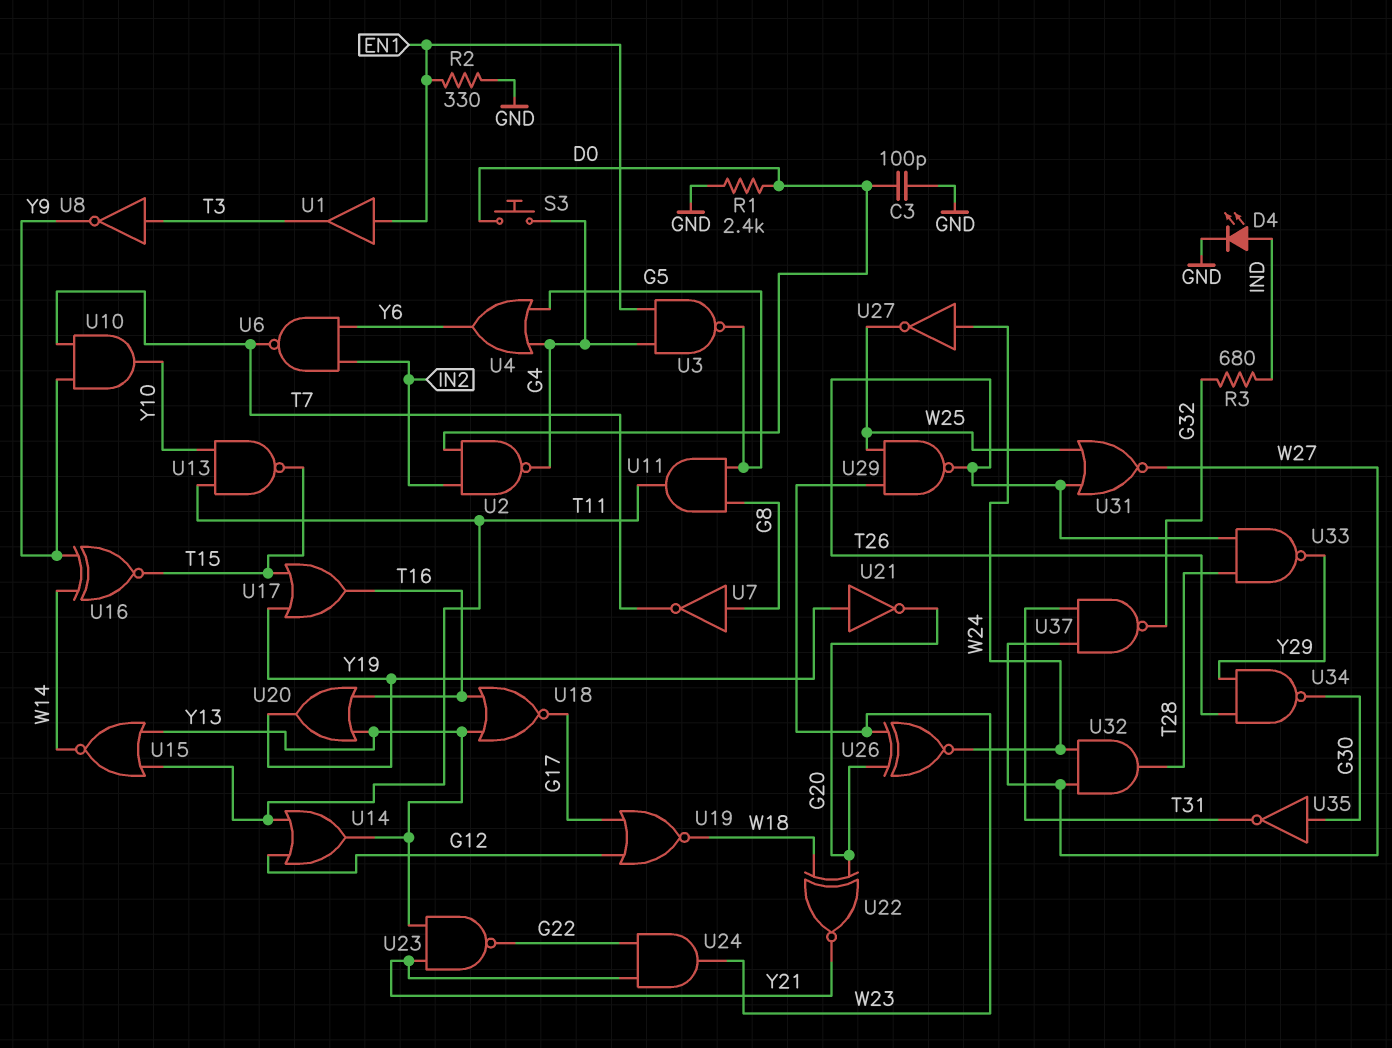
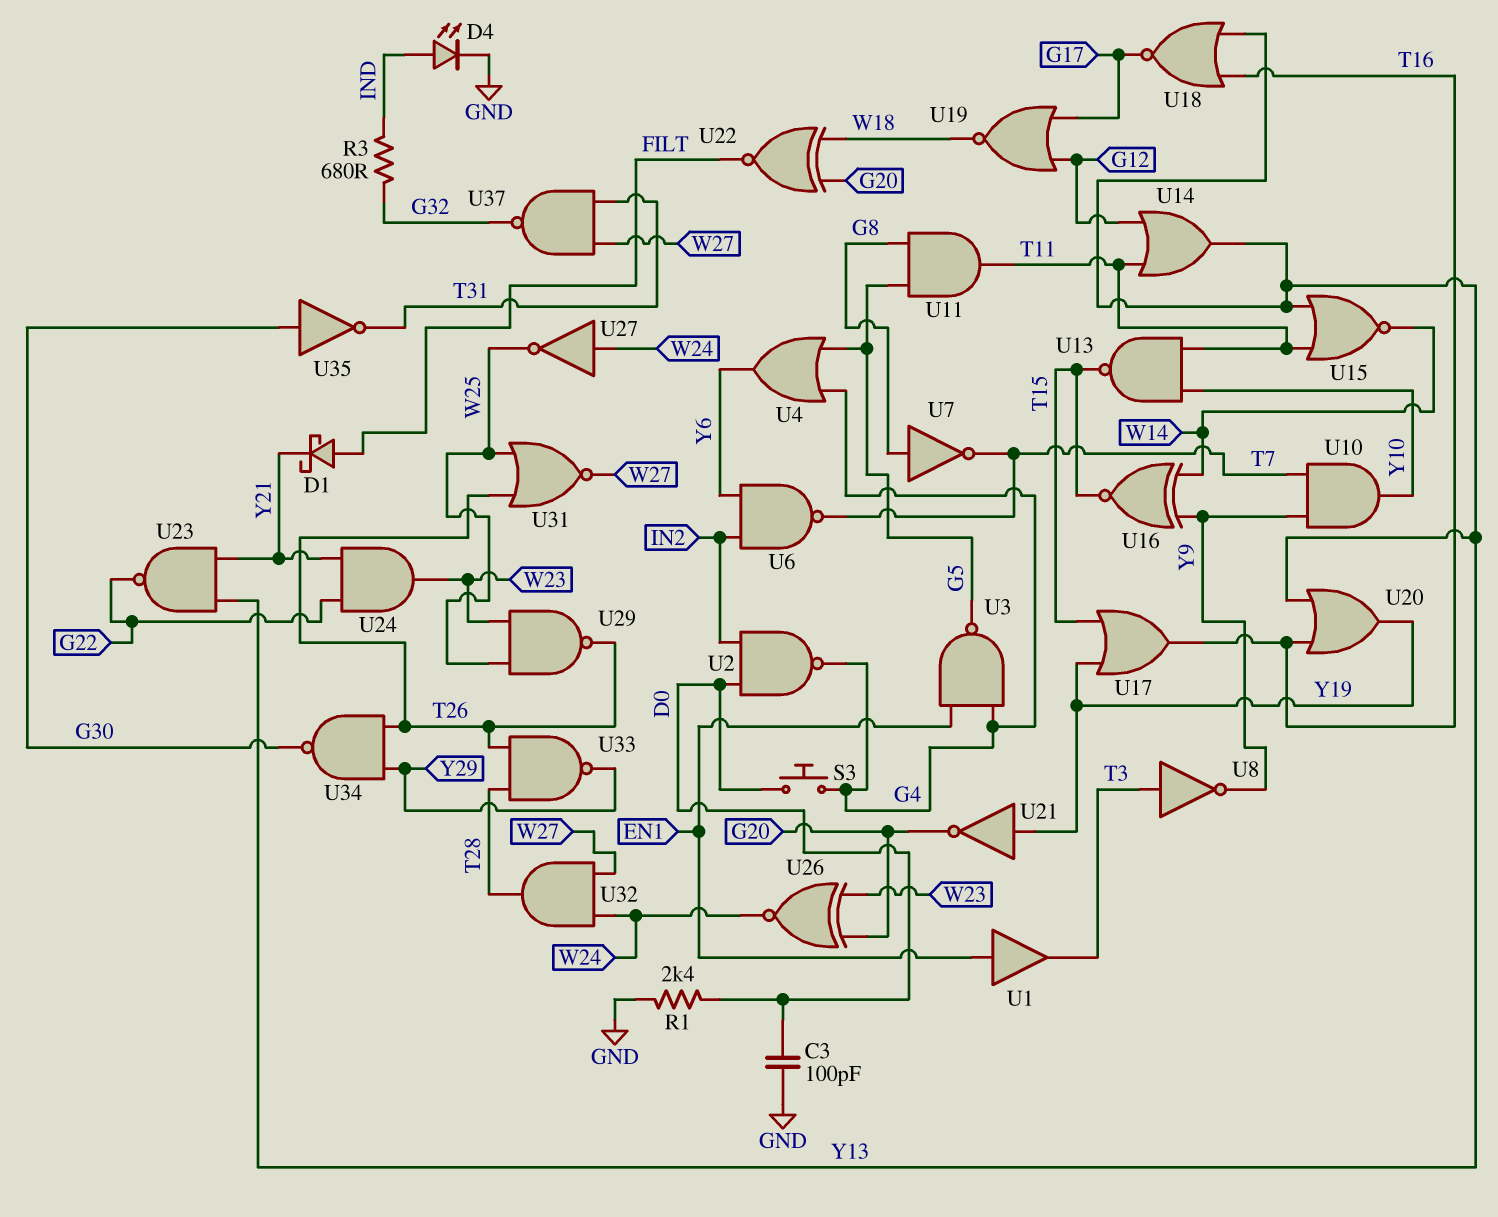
D1: none -> schottky (A FILT, K Y21)
R2: 330 (EN1, GND) -> none
U22: XNOR (in G20, in W18, out Y21) -> XNOR (in G20, in W18, out FILT)

